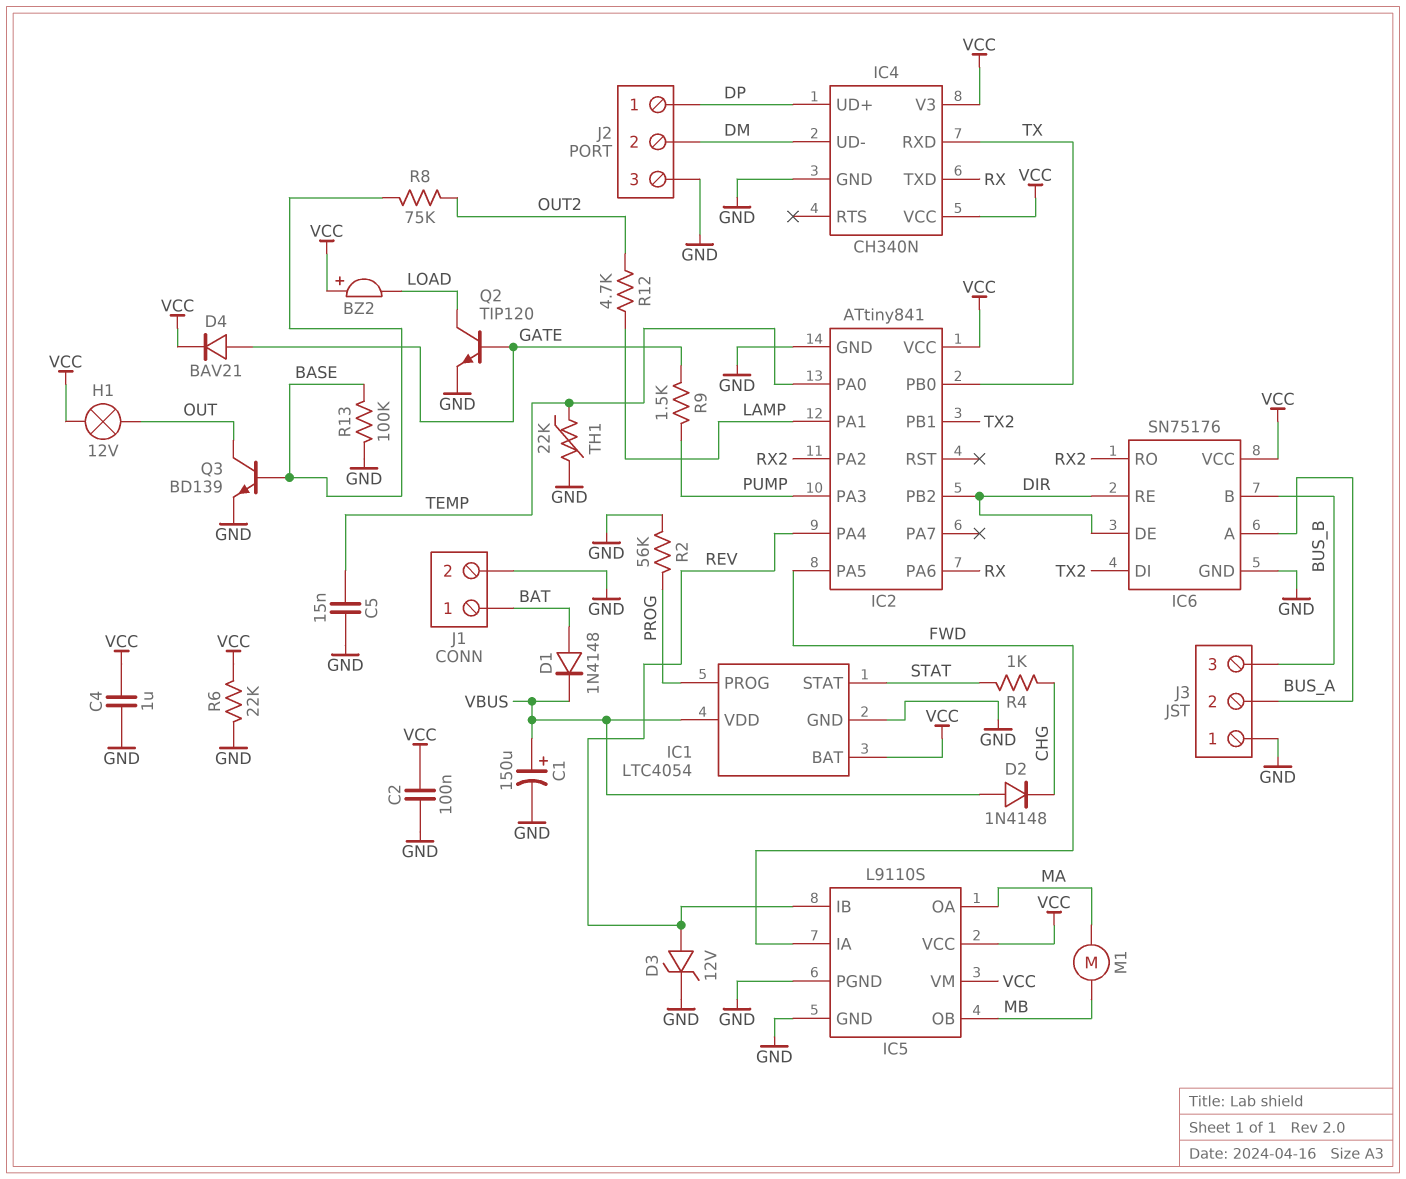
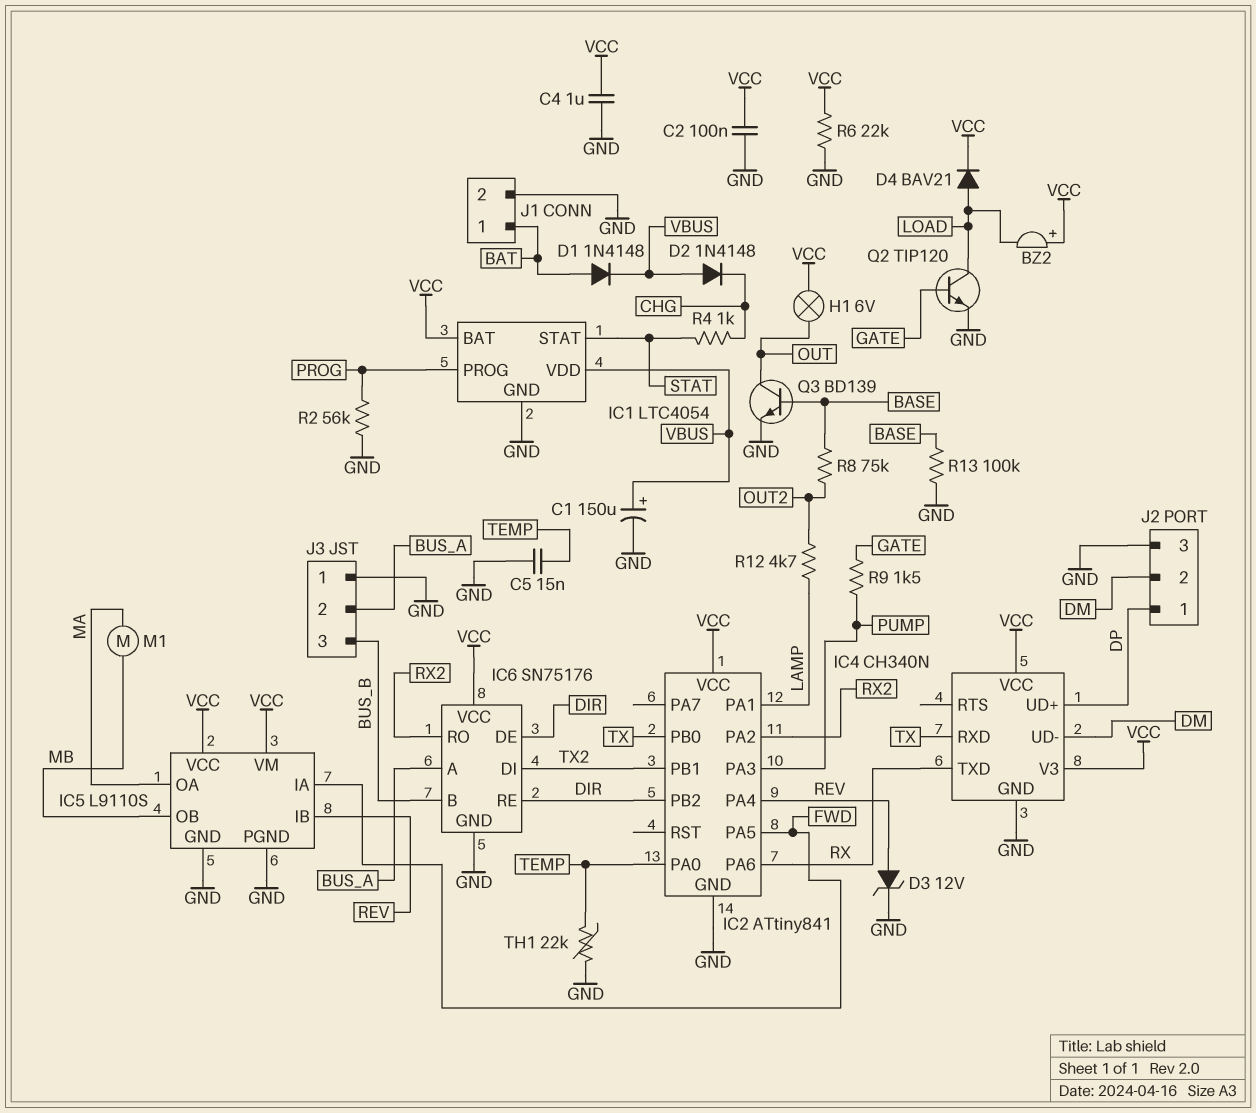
D4: diode BAV21 (A GATE, K VCC) -> diode BAV21 (A LOAD, K VCC)
H1: lamp 12V (OUT, VCC) -> lamp 6V (OUT, VCC)

